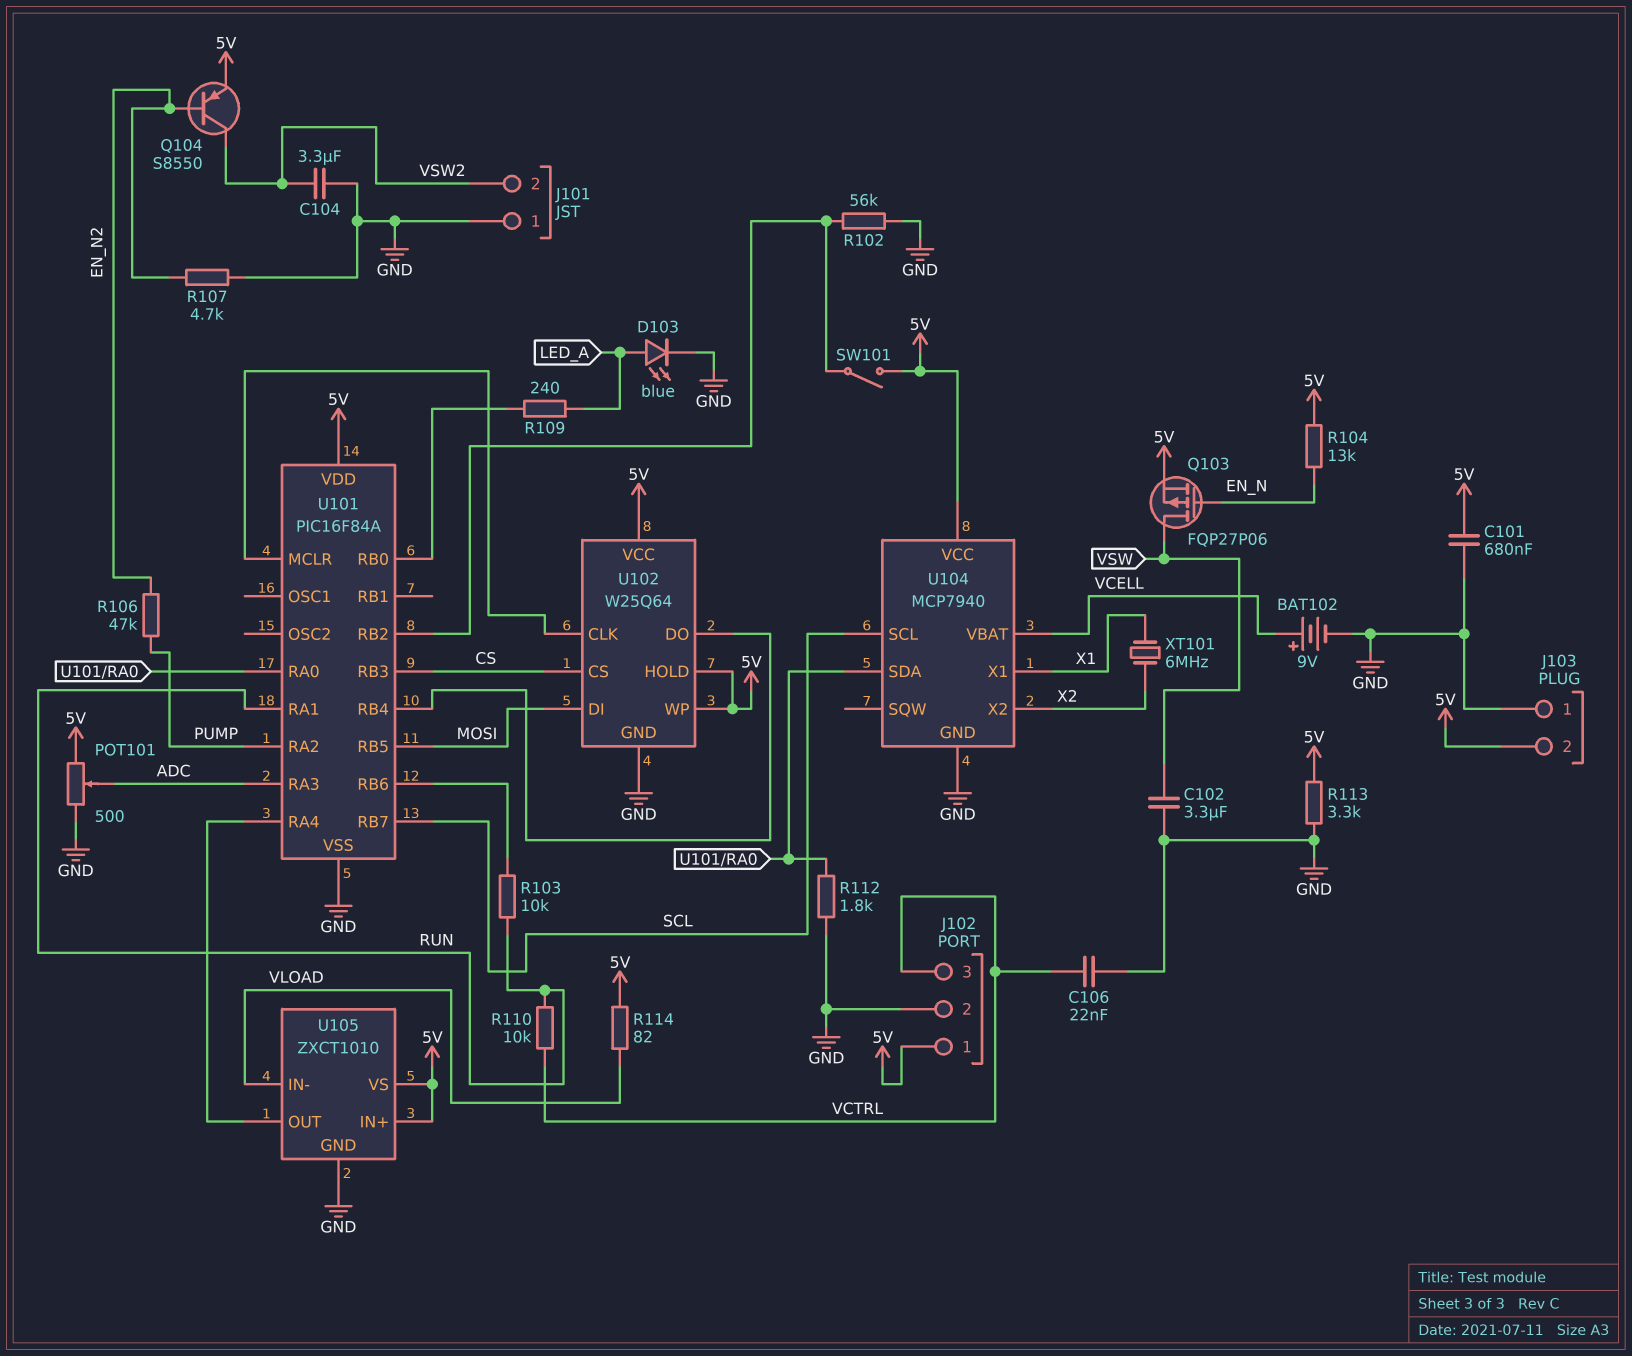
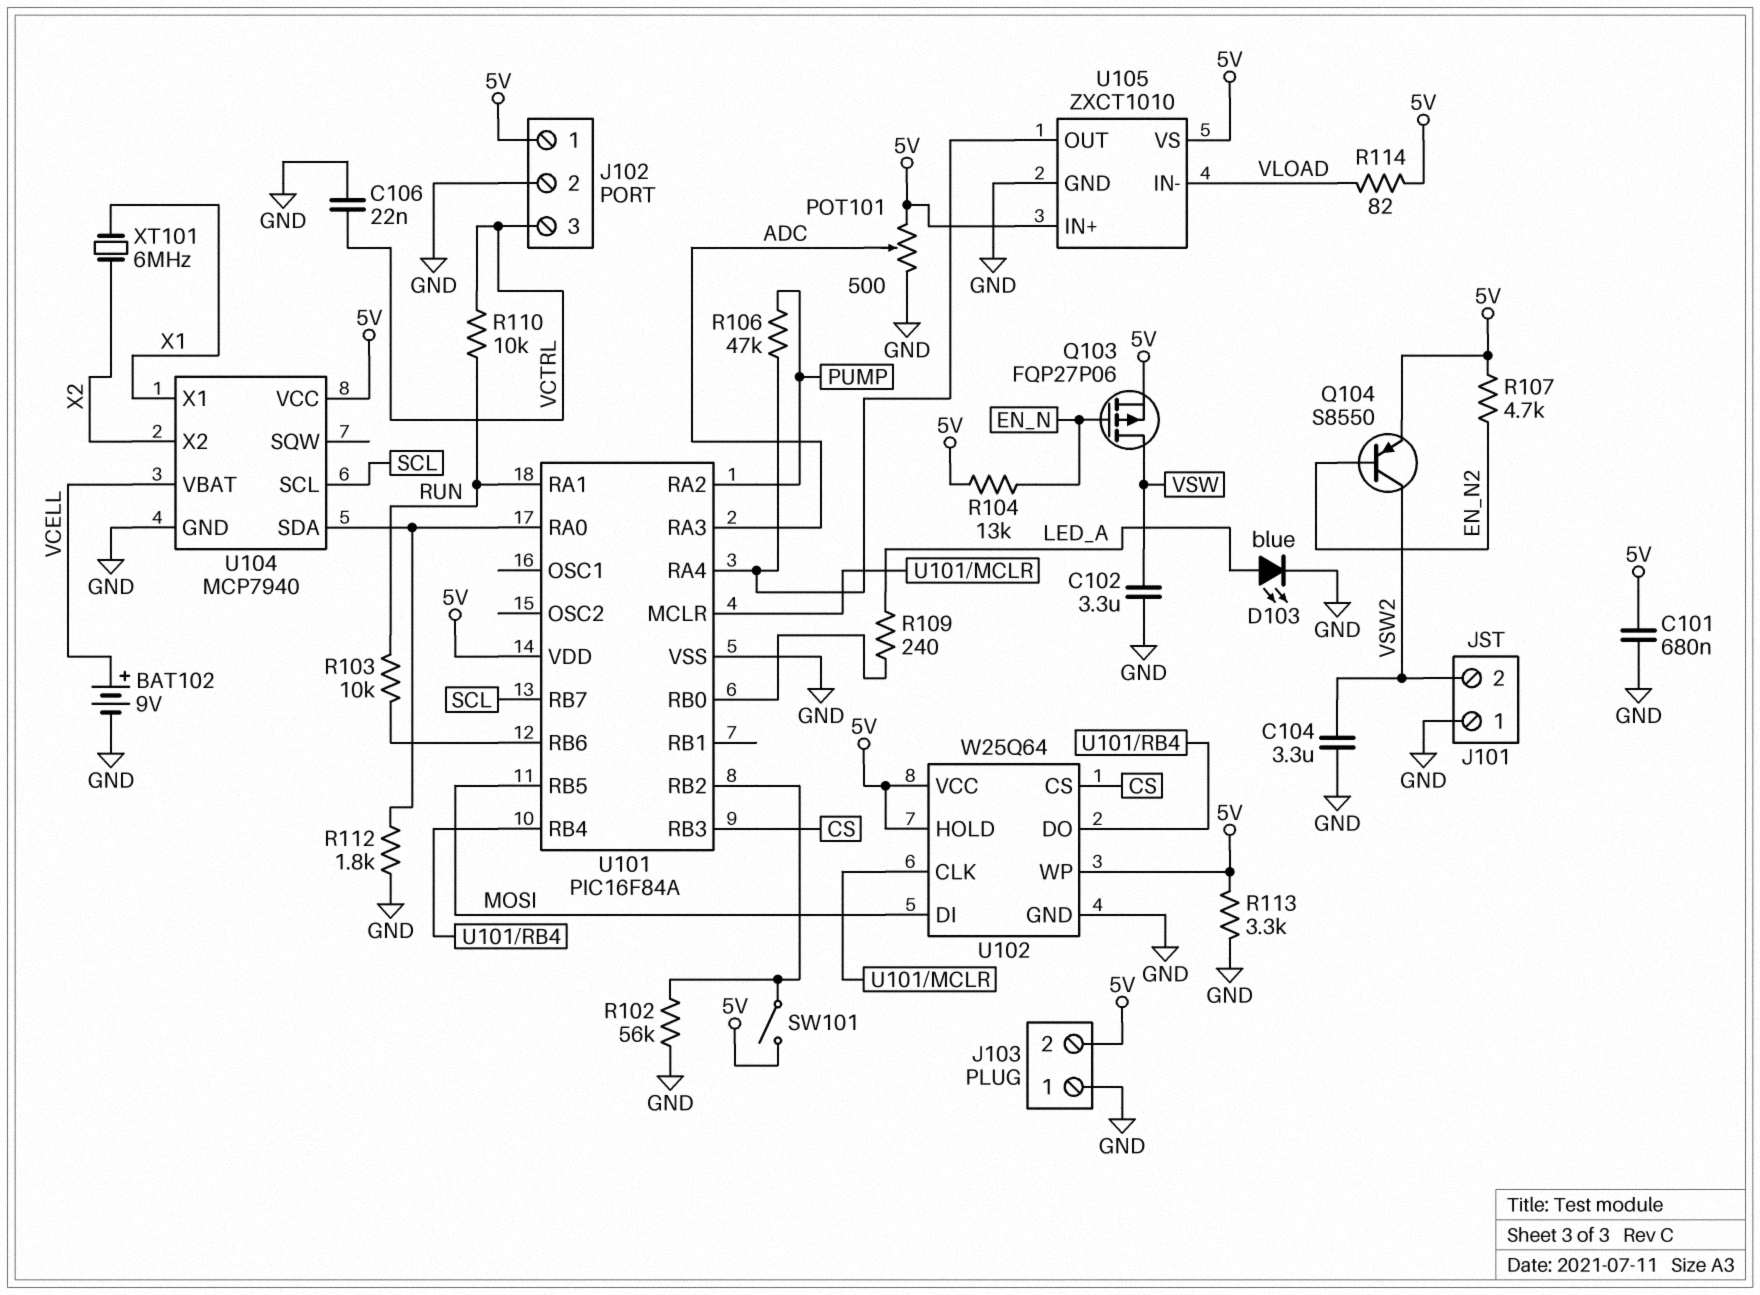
R106: 47k (EN_N2, PUMP) -> 47k (PUMP, U101/RA4)
R107: 4.7k (EN_N2, GND) -> 4.7k (5V, EN_N2)

